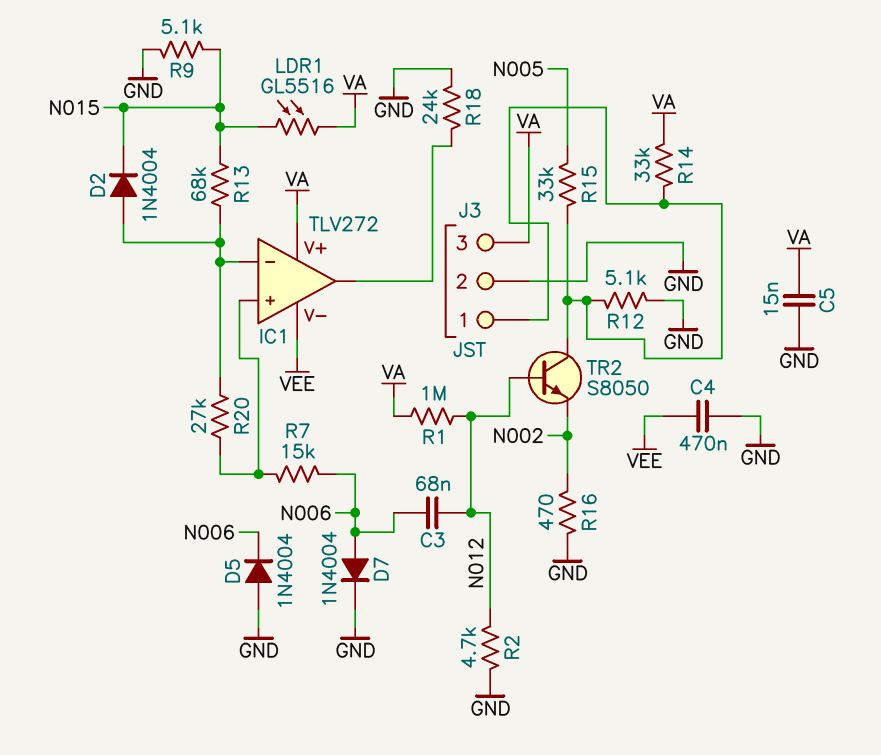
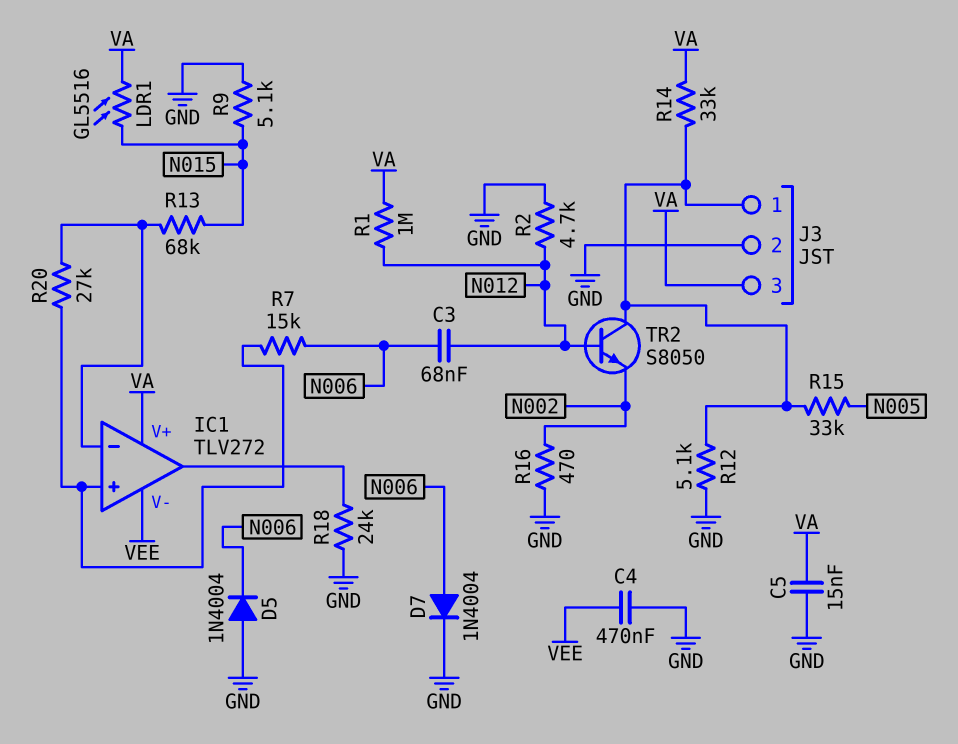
D2: diode 1N4004 (A IC1/in-, K N015) -> none

